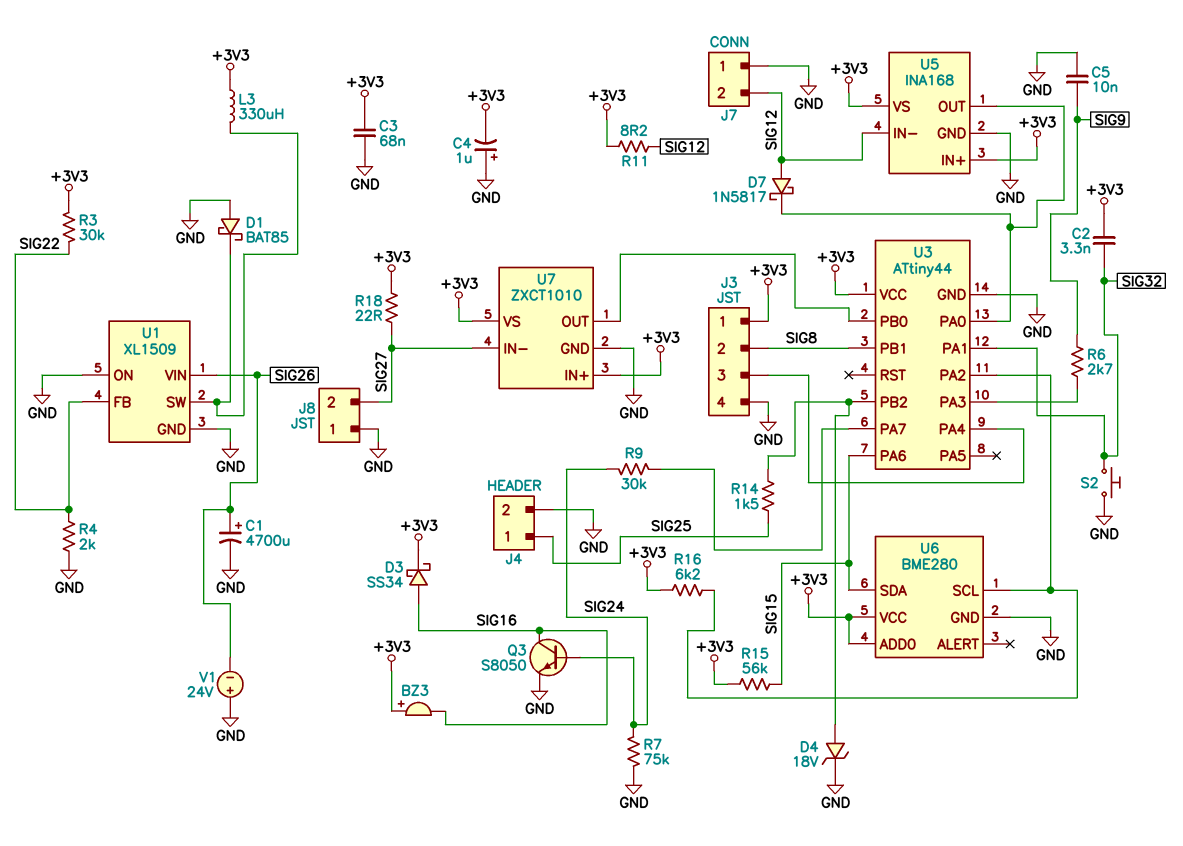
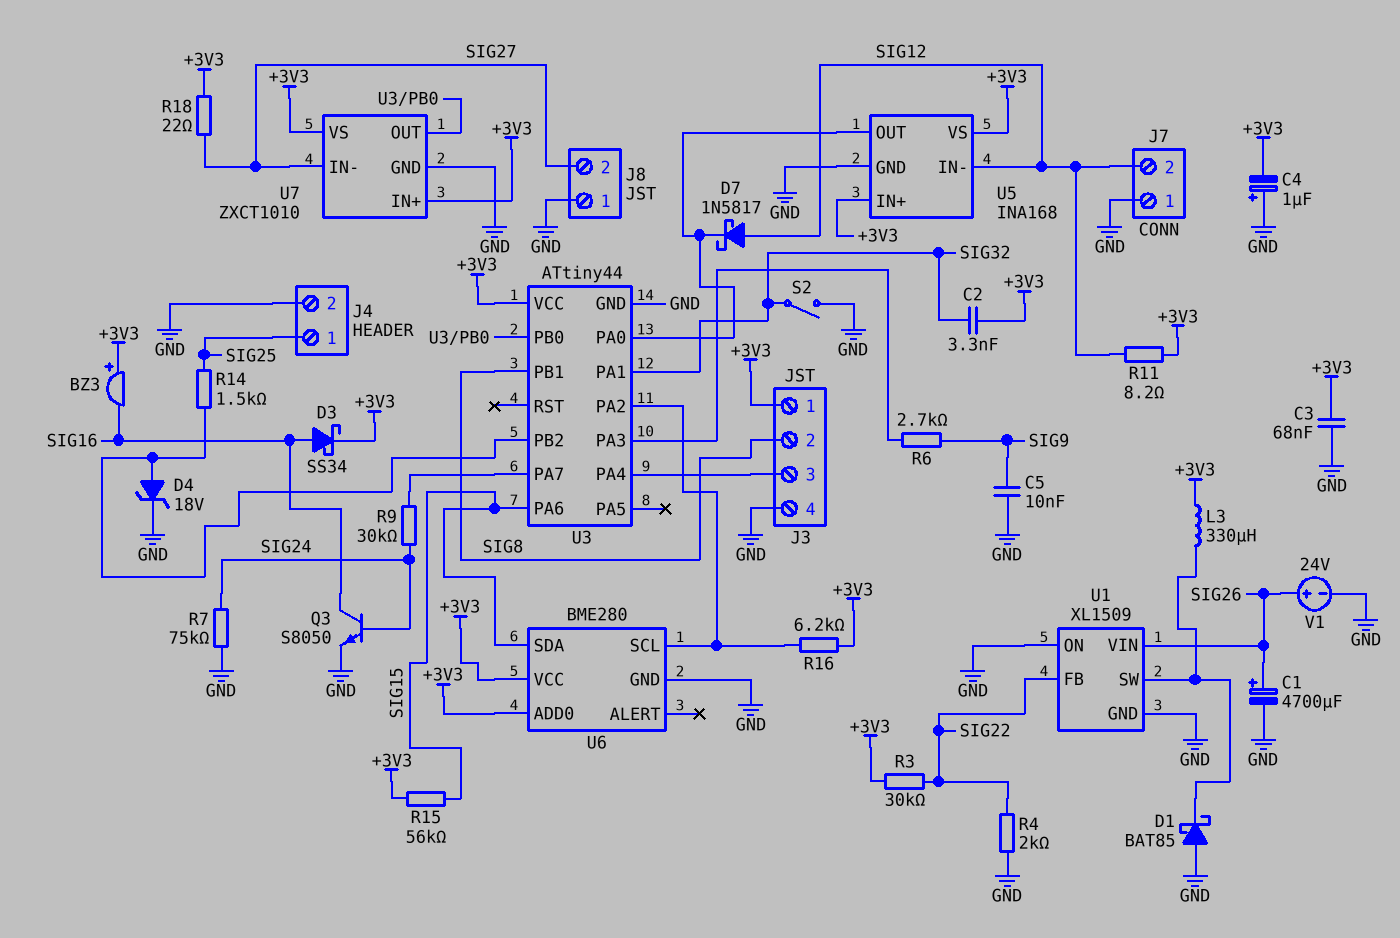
S2: button (GND, SIG32) -> switch (GND, SIG32)
V1: 24V (plus GND, minus SIG26) -> 24V (plus SIG26, minus GND)

